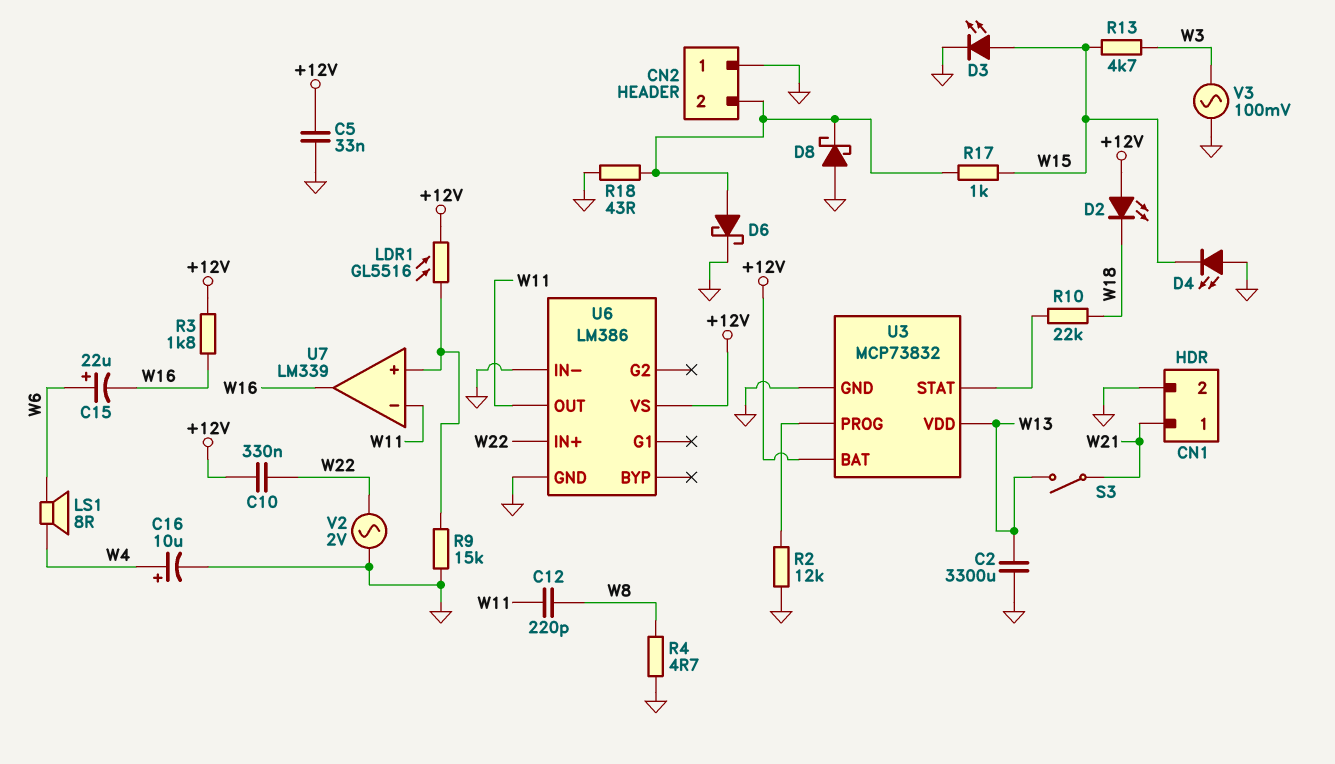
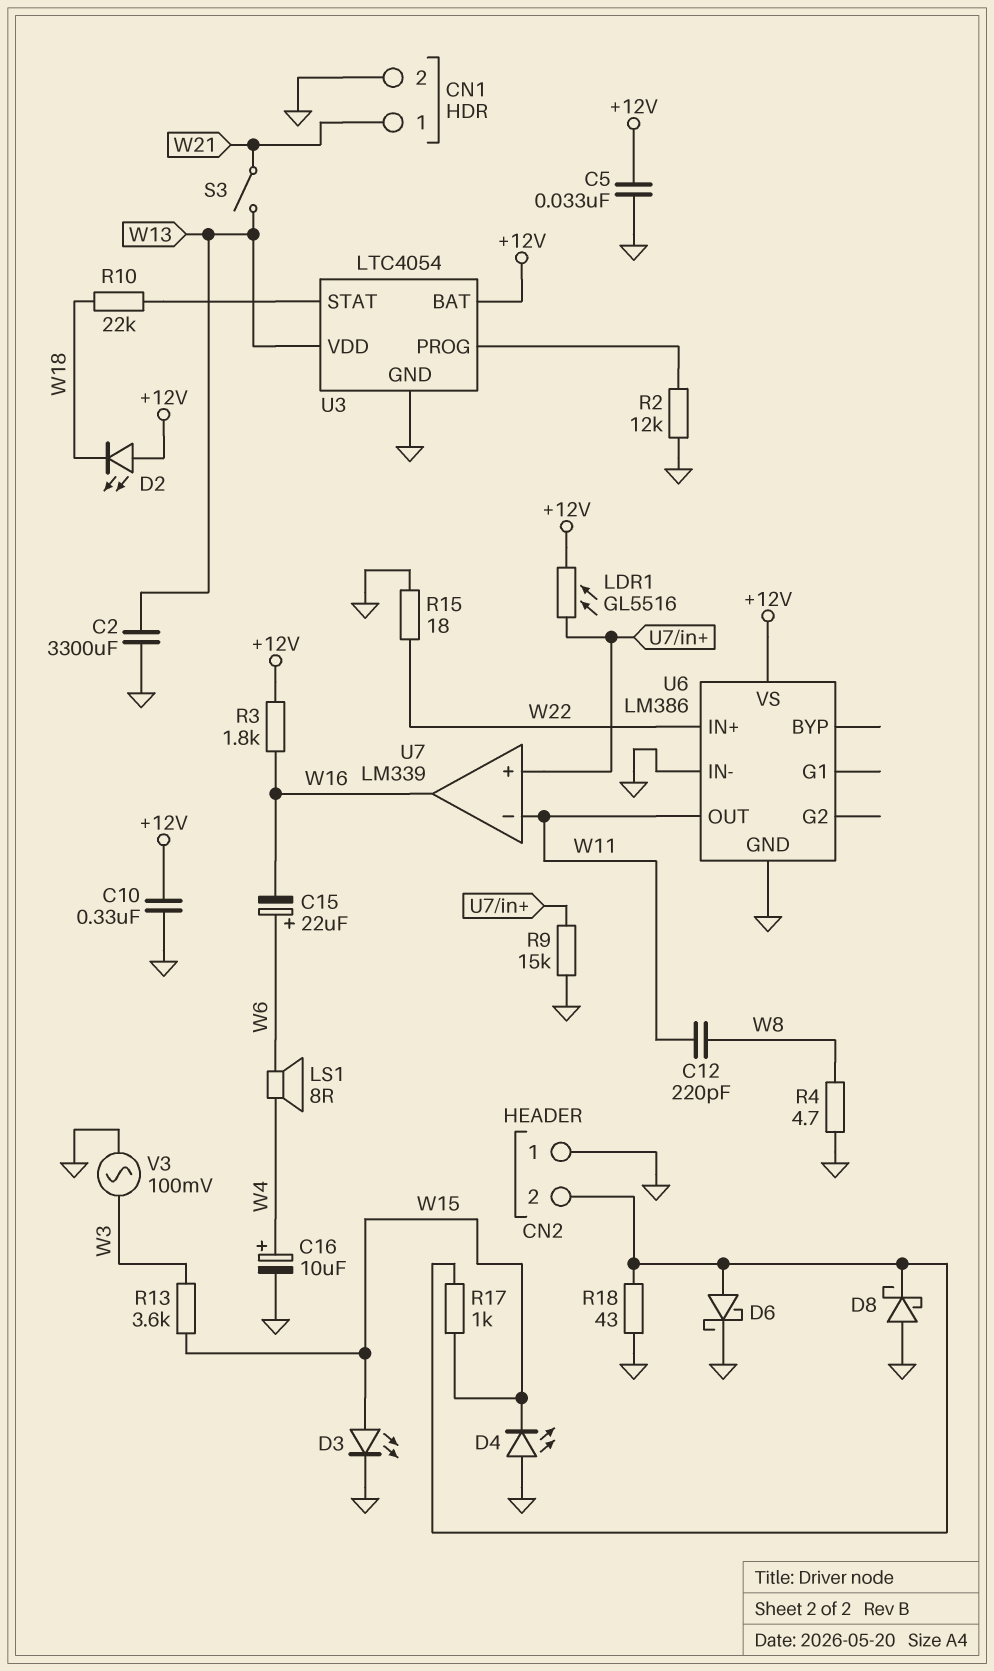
C10: 330nF (+12V, W22) -> 330nF (+12V, GND)
R13: 4.7k (W3, W15) -> 3.6k (W3, W15)
R15: none -> 18 (GND, W22)
U3: MCP73832 -> LTC4054
V2: AC 2V (GND, W22) -> none

